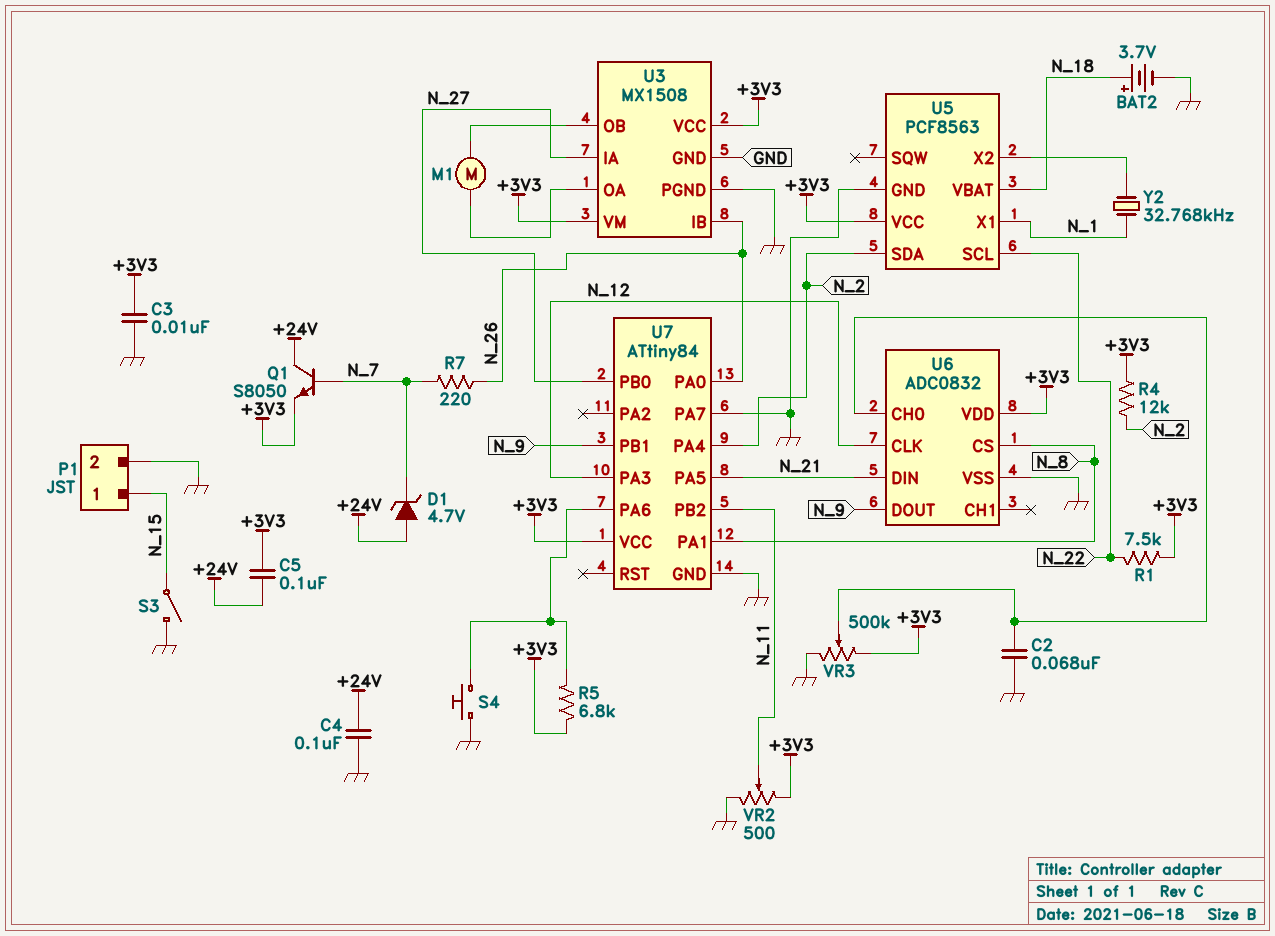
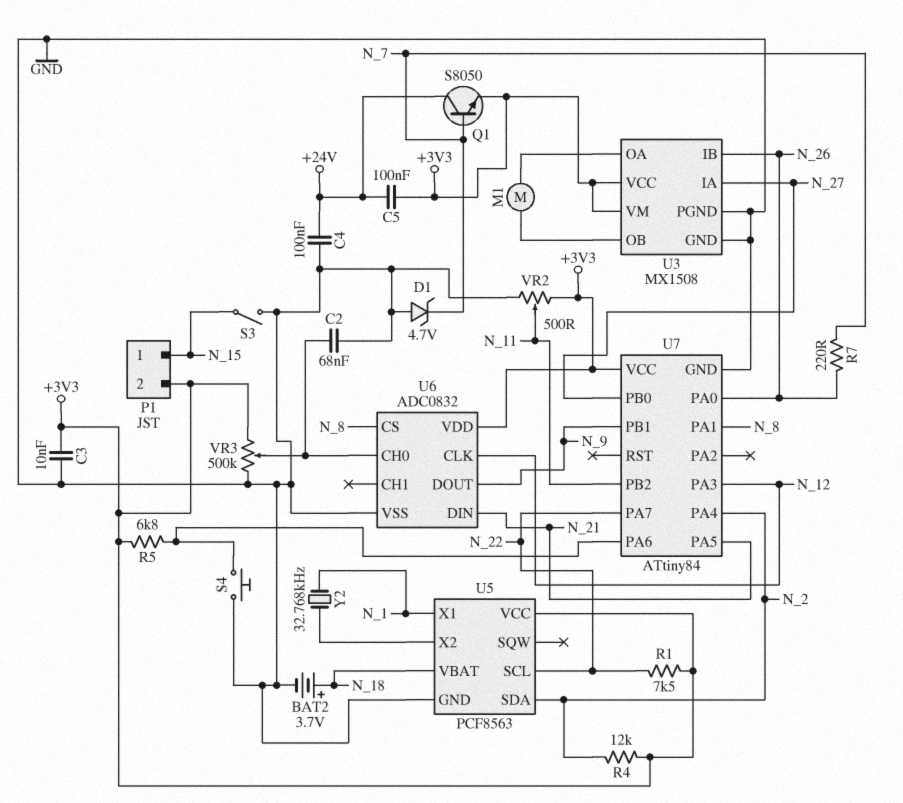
D1: zener 4.7V (A +24V, K N_7) -> zener 4.7V (A GND, K N_7)
P1 pin 2: GND -> +3V3
U7 pin PA7: GND -> N_22

